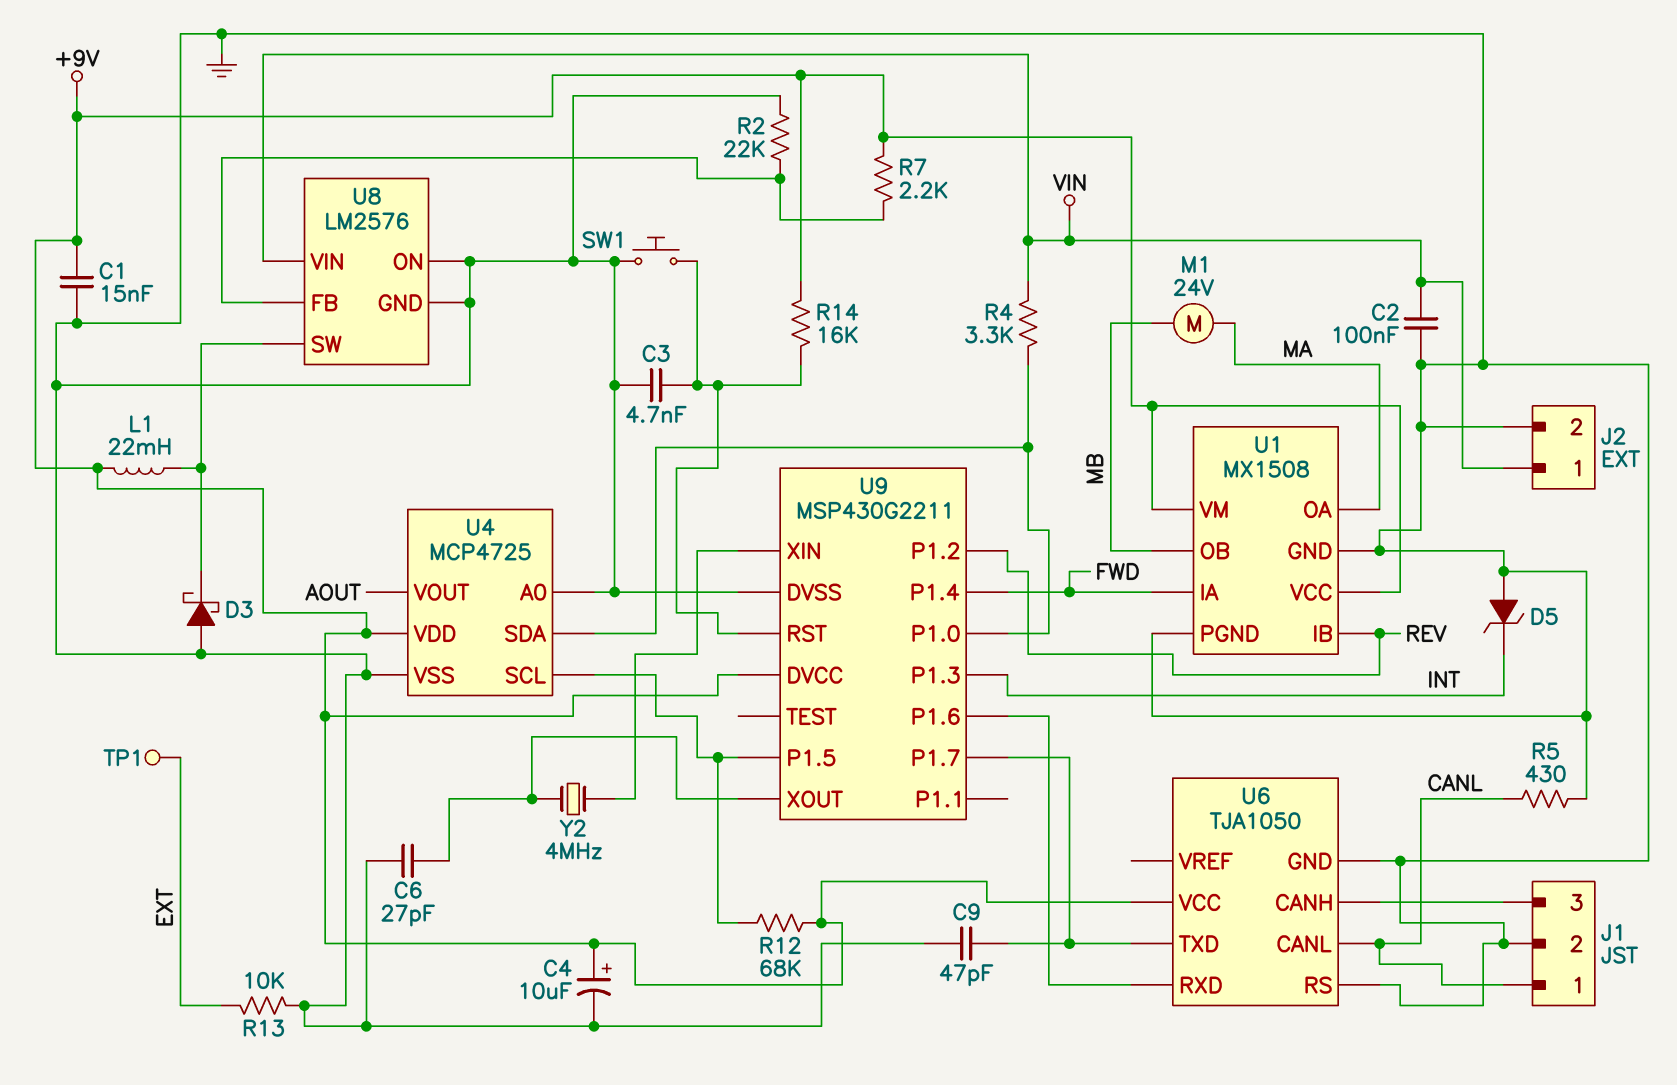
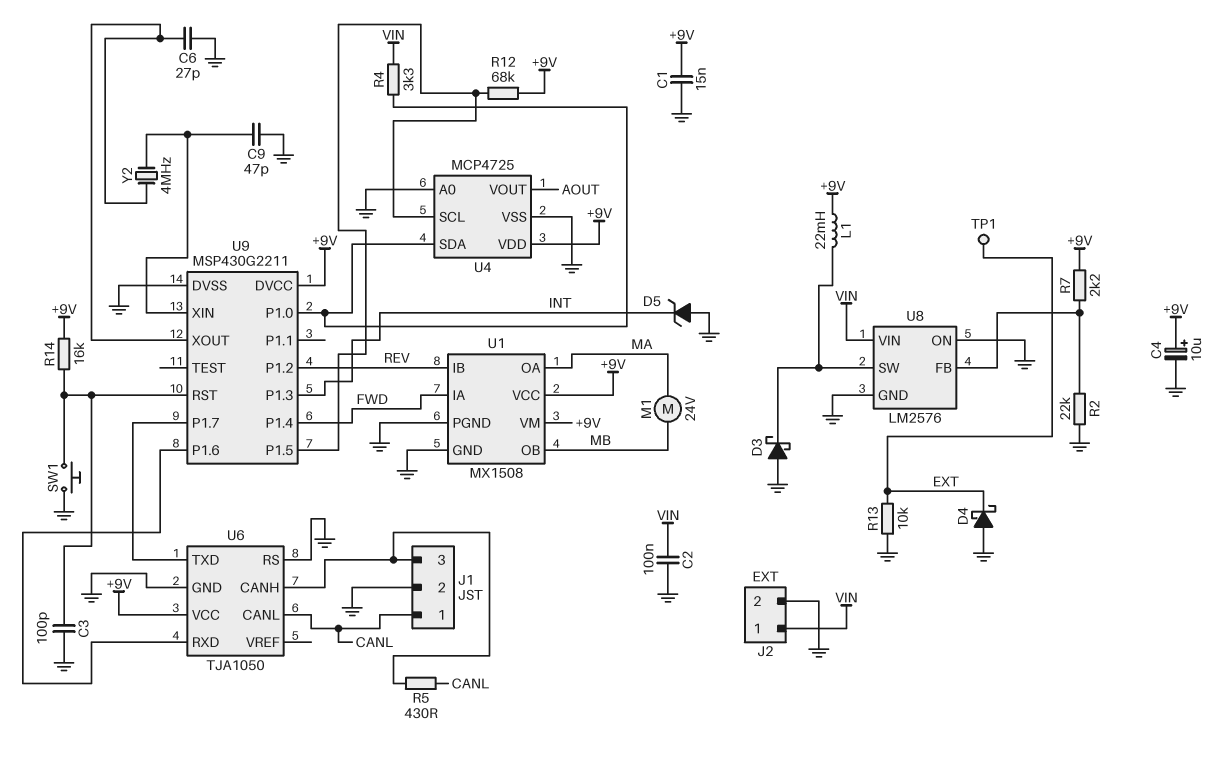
C3: 4.7nF (GND, U9/RST) -> 100pF (GND, U9/RST)
C9: 47pF (GND, U6/TXD) -> 47pF (GND, U9/XIN)
D4: none -> schottky (A GND, K EXT)
R5: 430 (CANL, GND) -> 430 (CANL, J1/3)

